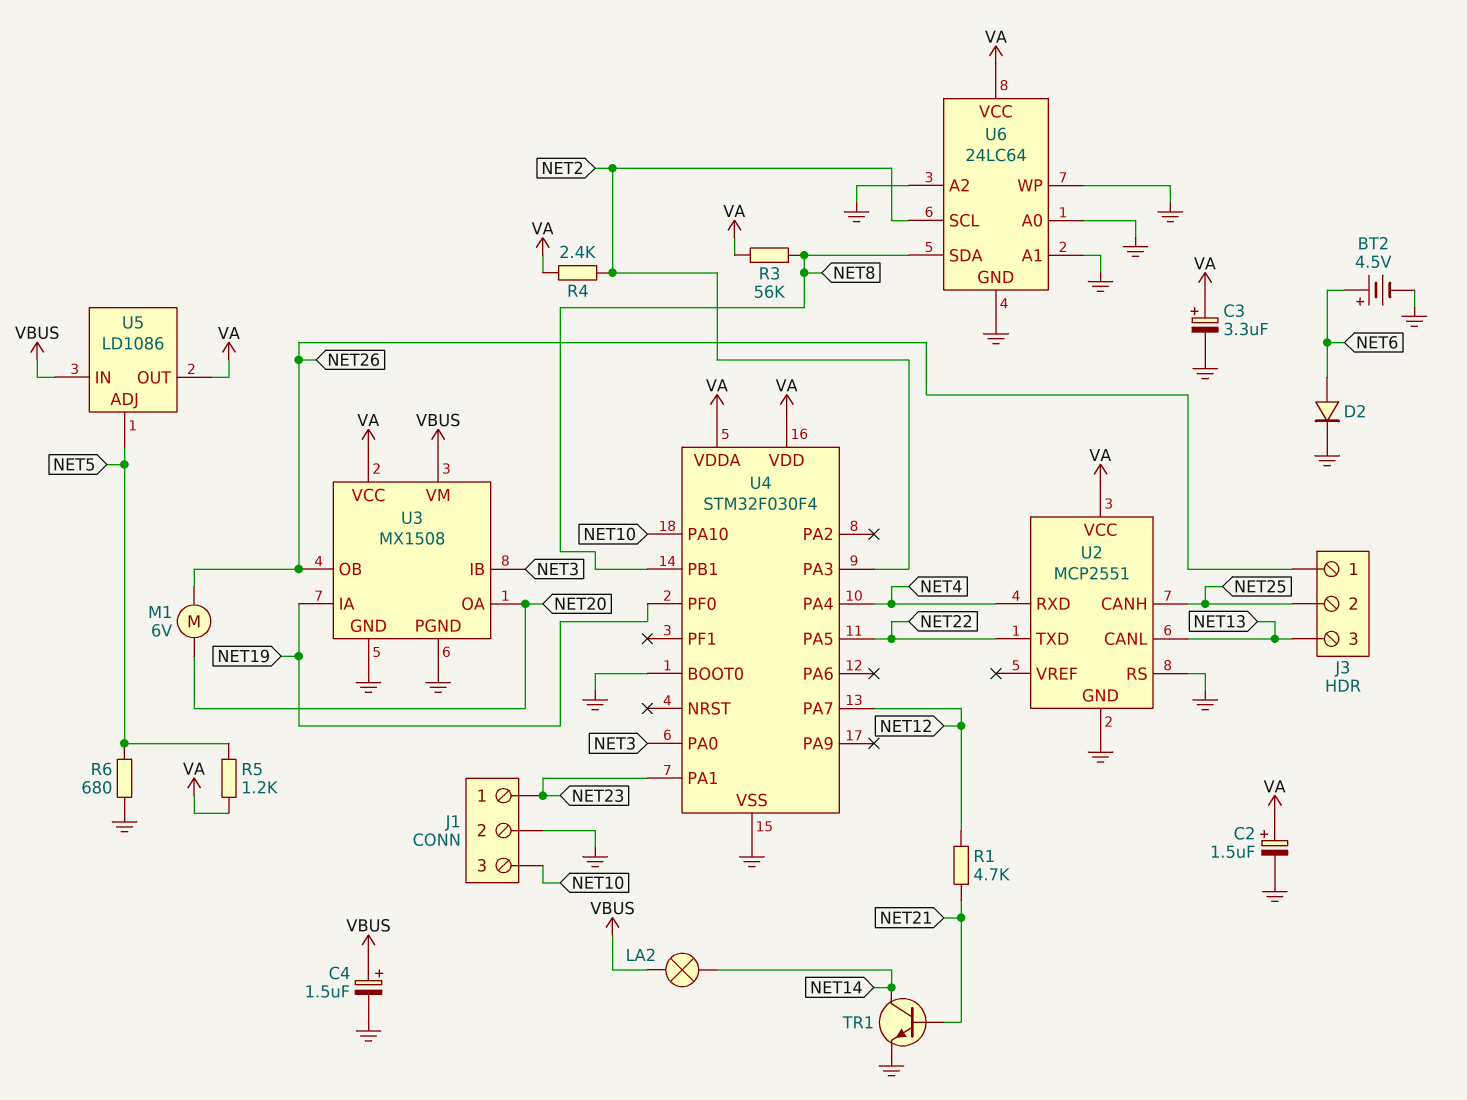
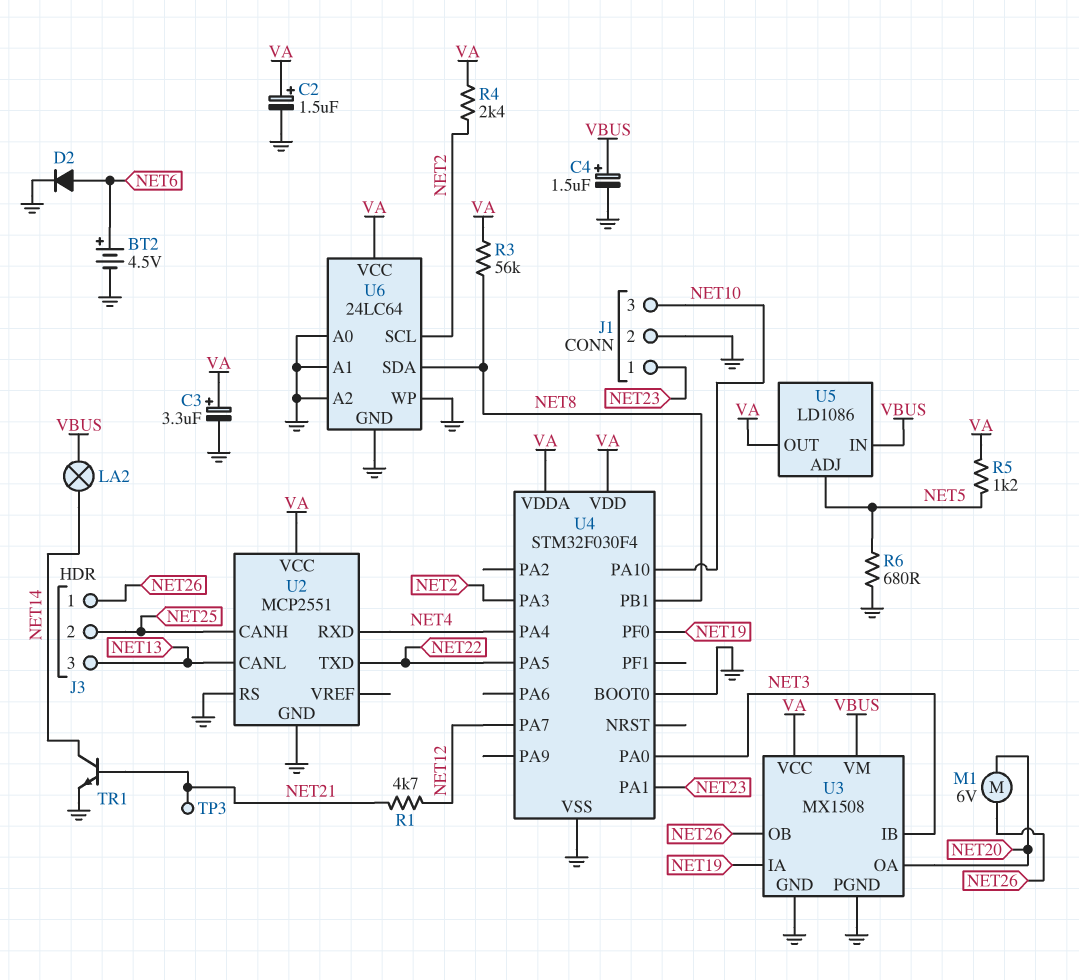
TP3: none -> test point (NET21)

